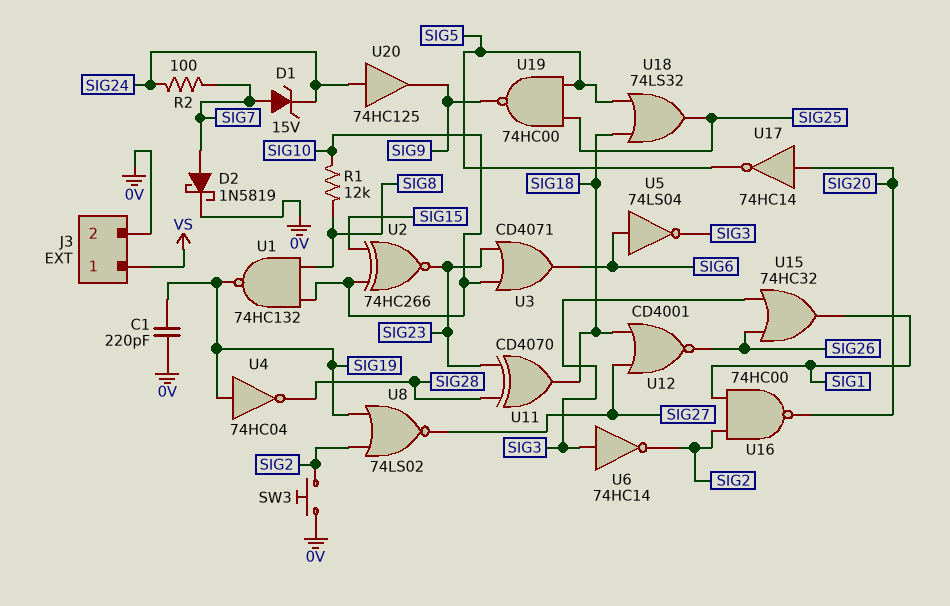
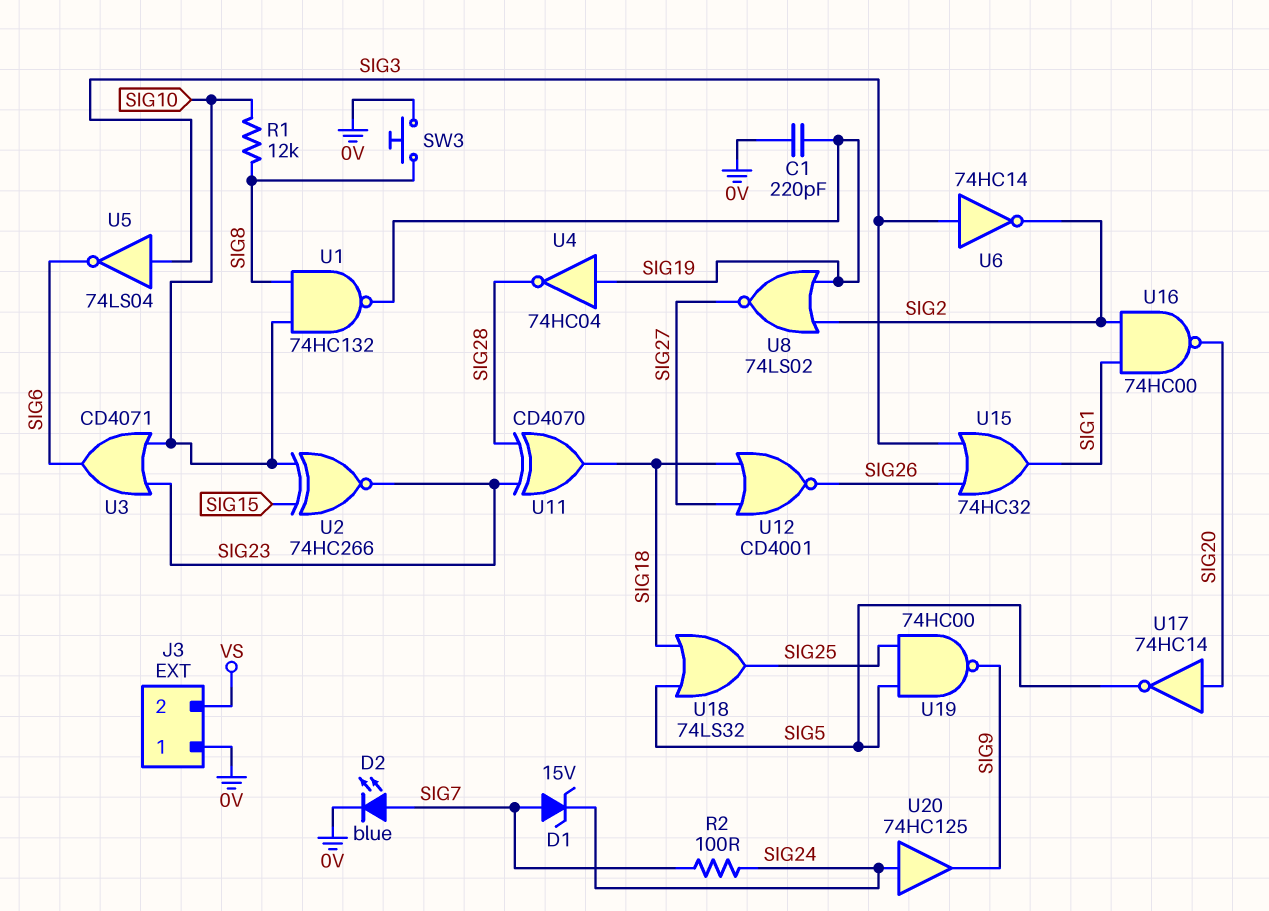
D2: schottky 1N5819 (A SIG7, K 0V) -> LED blue (A SIG7, K 0V)
J3 pin 1: VS -> 0V
J3 pin 2: 0V -> VS
SW3: button (0V, SIG2) -> button (0V, SIG8)
U5: NOT 74LS04 (in SIG6, out SIG3) -> NOT 74LS04 (in SIG3, out SIG6)

